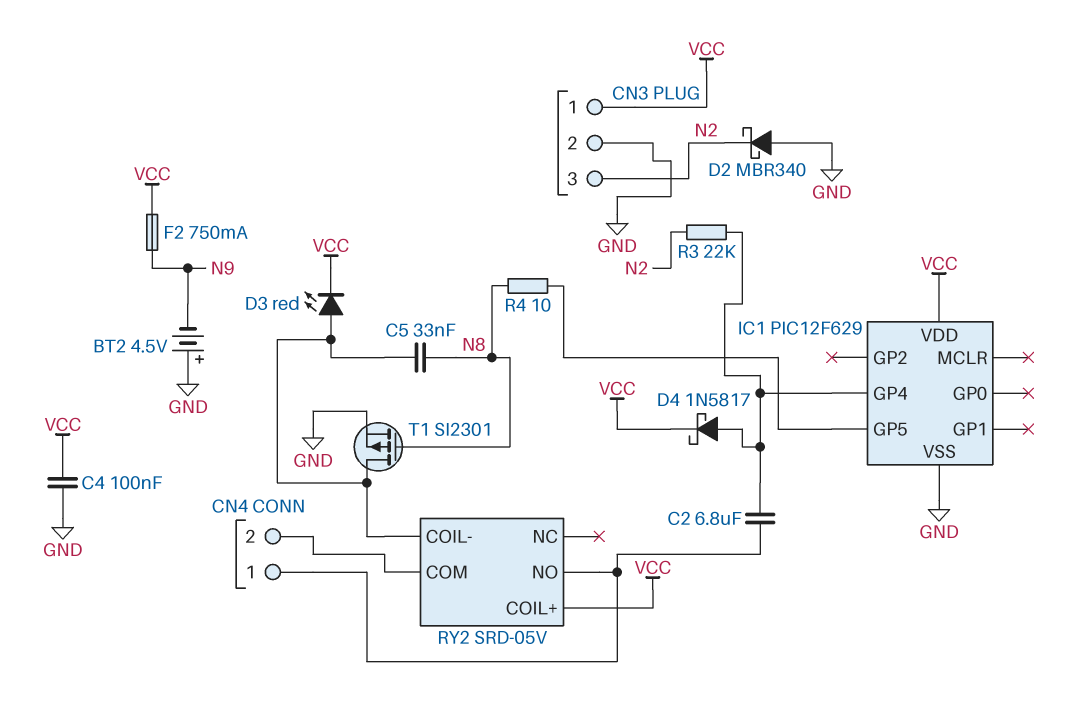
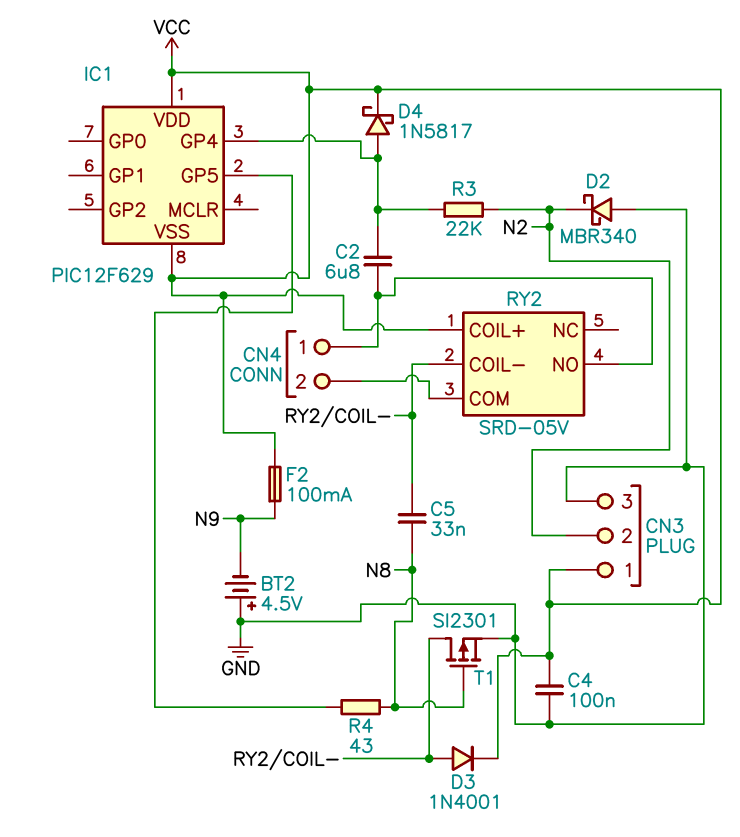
CN3 pin 2: GND -> N2
CN3 pin 3: N2 -> GND
D3: LED red (A RY2/COIL-, K VCC) -> diode 1N4001 (A RY2/COIL-, K VCC)
F2: 750mA (N9, VCC) -> 100mA (N9, VCC)
IC1 pin VSS: GND -> VCC
R4: 10 (IC1/GP5, N8) -> 43 (IC1/GP5, N8)

